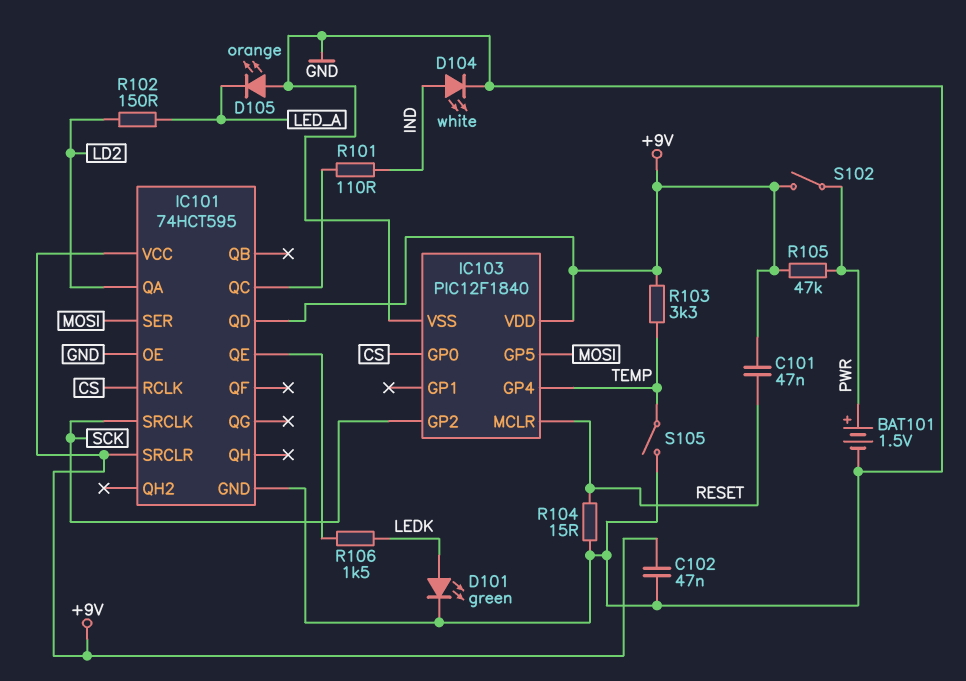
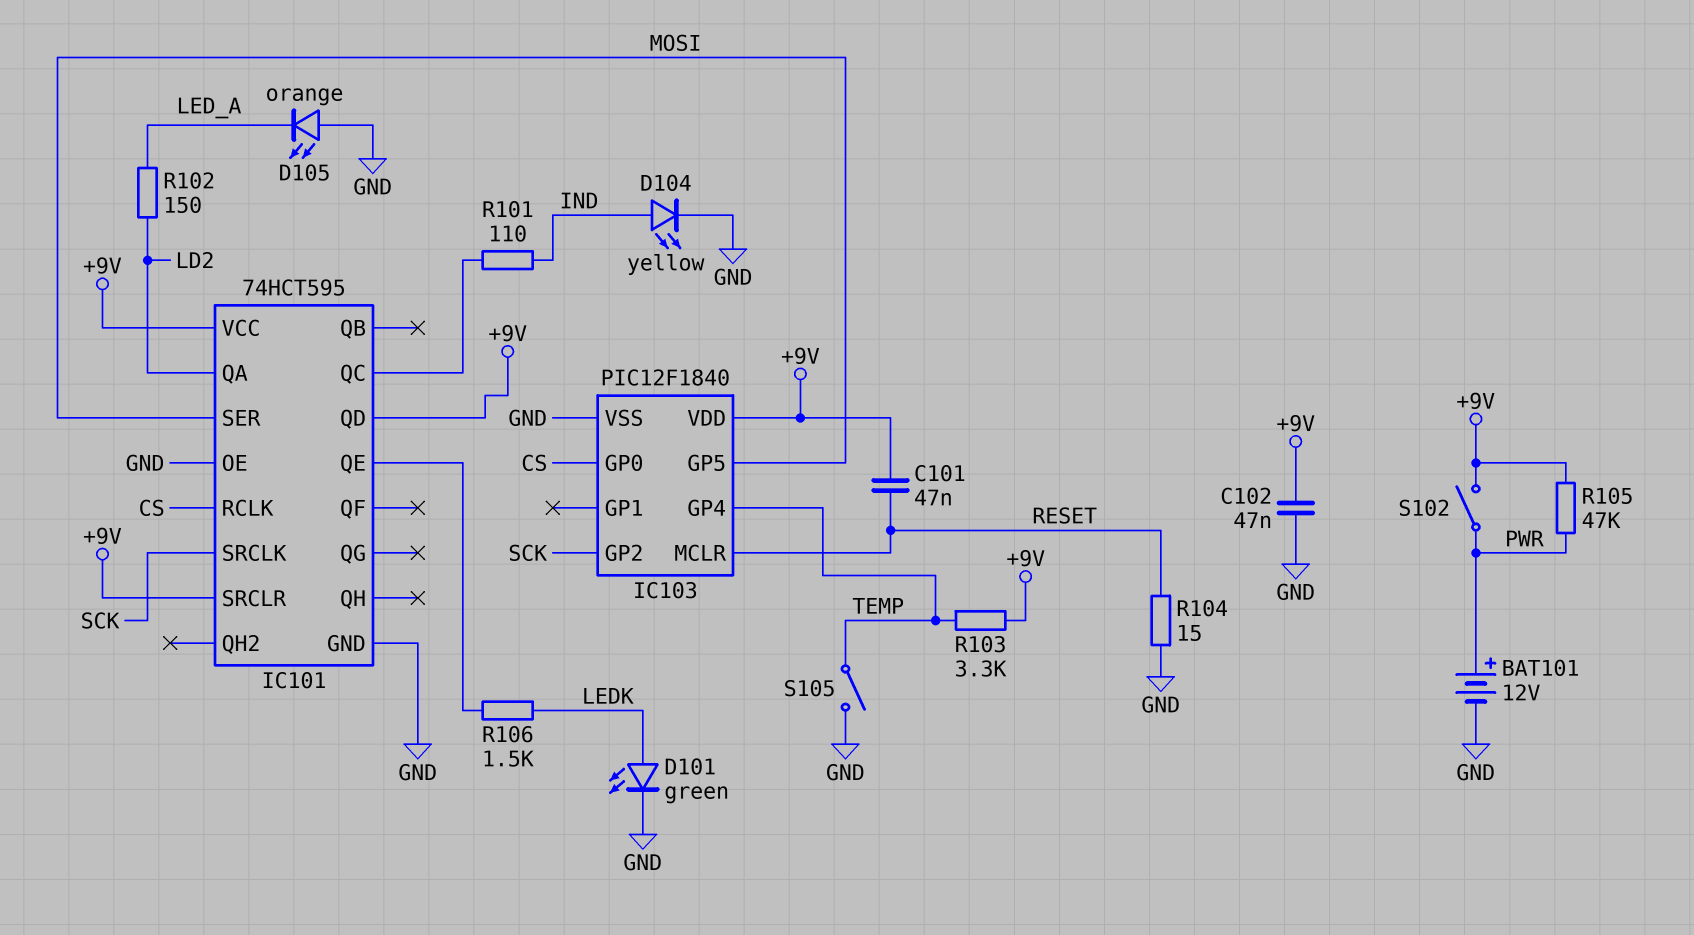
BAT101: 1.5V (plus PWR, minus GND) -> 12V (plus PWR, minus GND)
D104: LED white (A IND, K GND) -> LED yellow (A IND, K GND)

